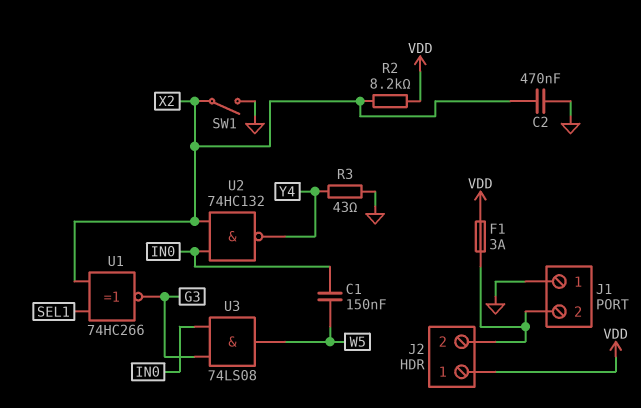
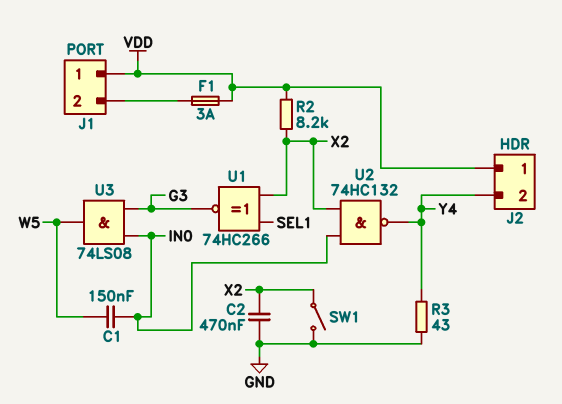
J1 pin 1: GND -> VDD
J2 pin 2: J1/2 -> Y4

